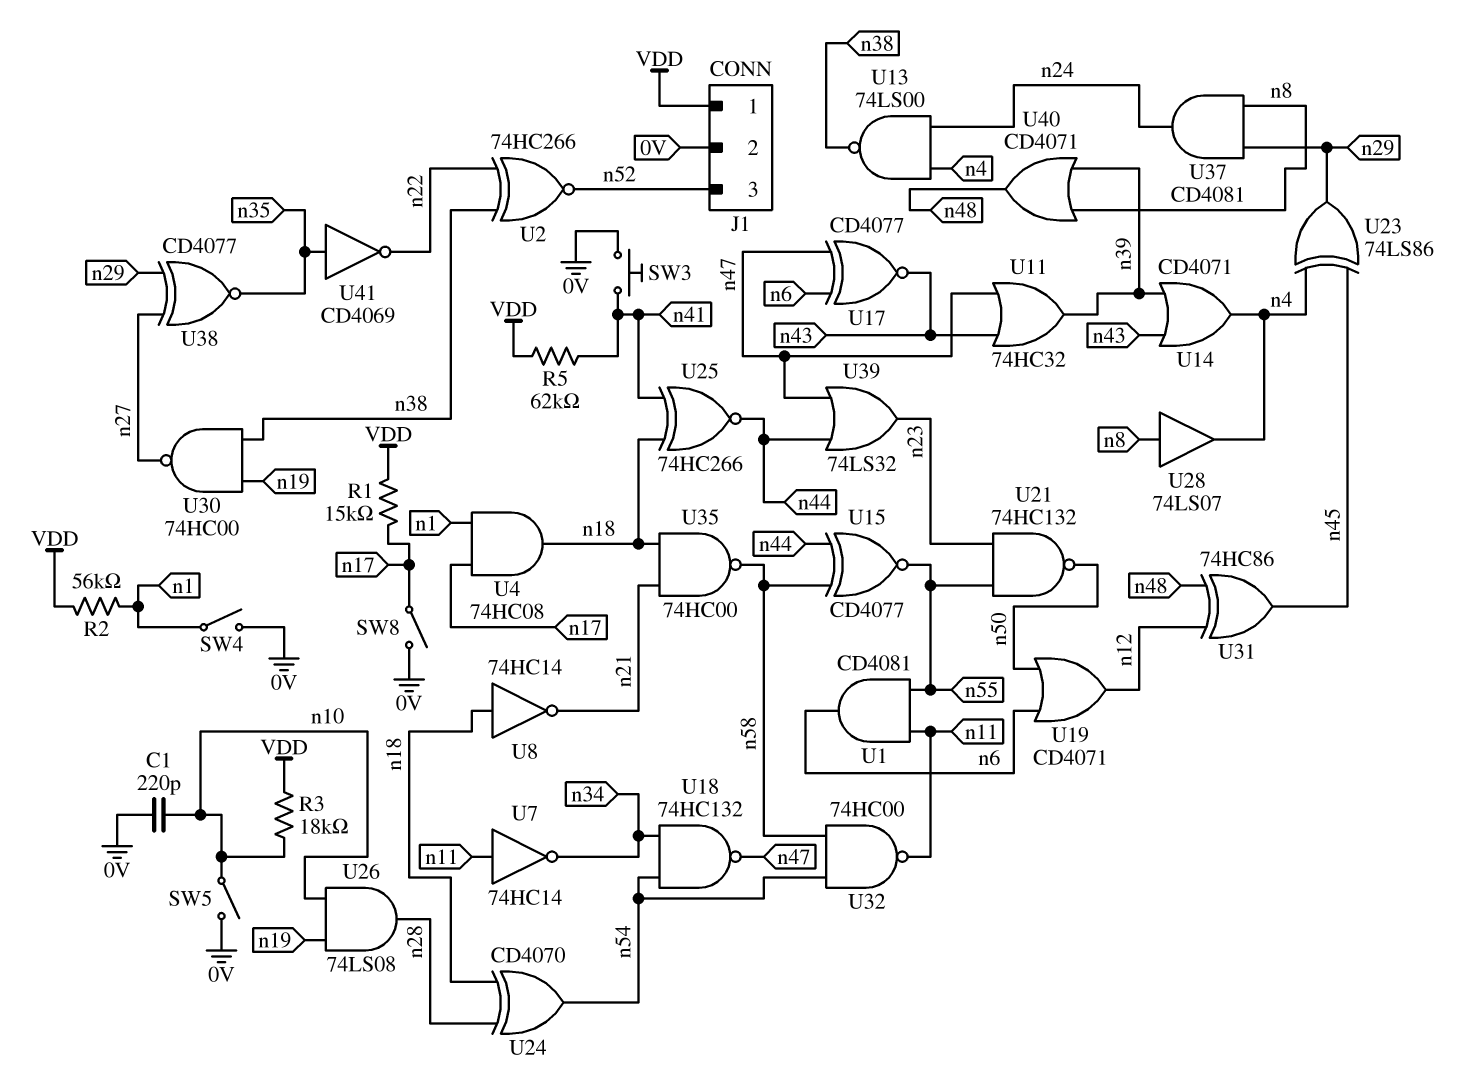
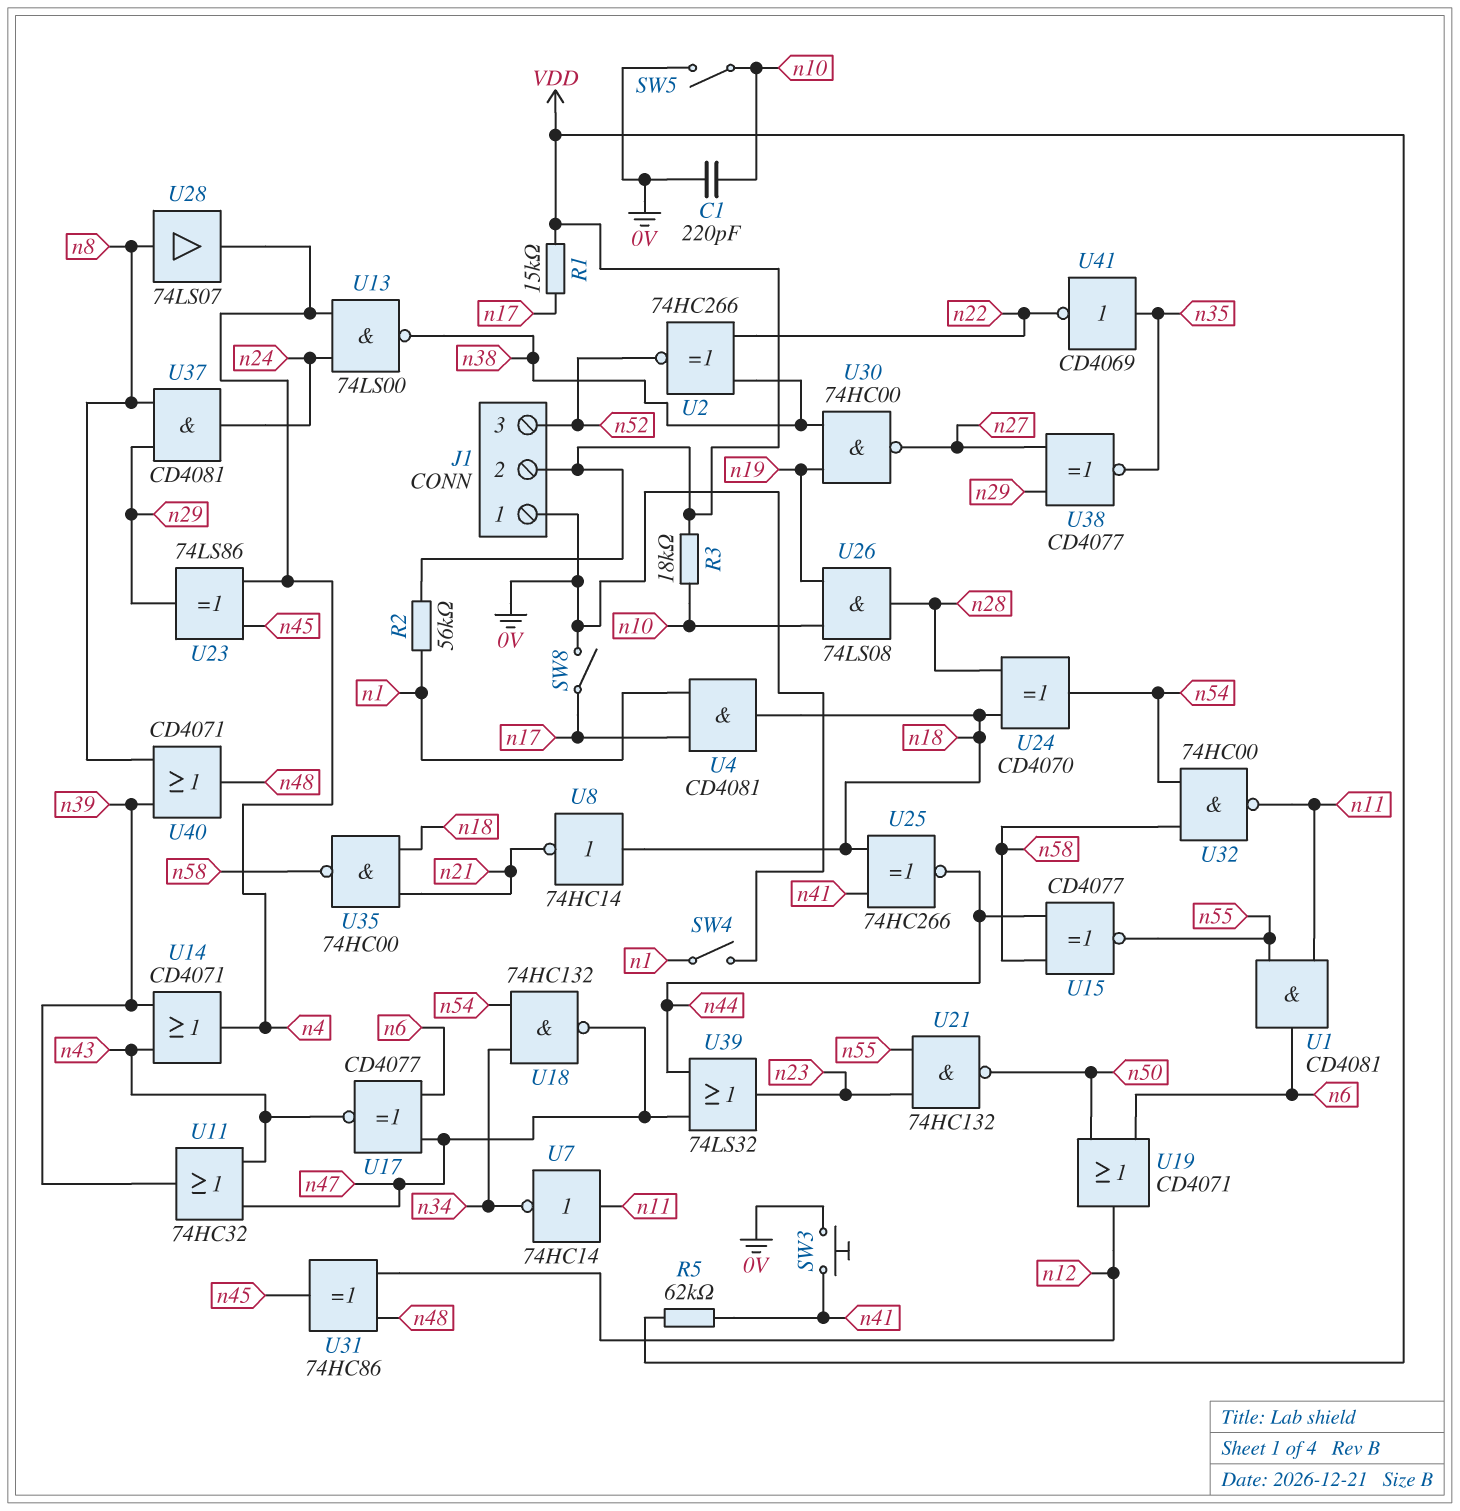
J1 pin 1: VDD -> 0V
J1 pin 2: 0V -> VDD
U4: AND 74HC08 (in n1, in n17, out n18) -> AND CD4081 (in n1, in n17, out n18)

